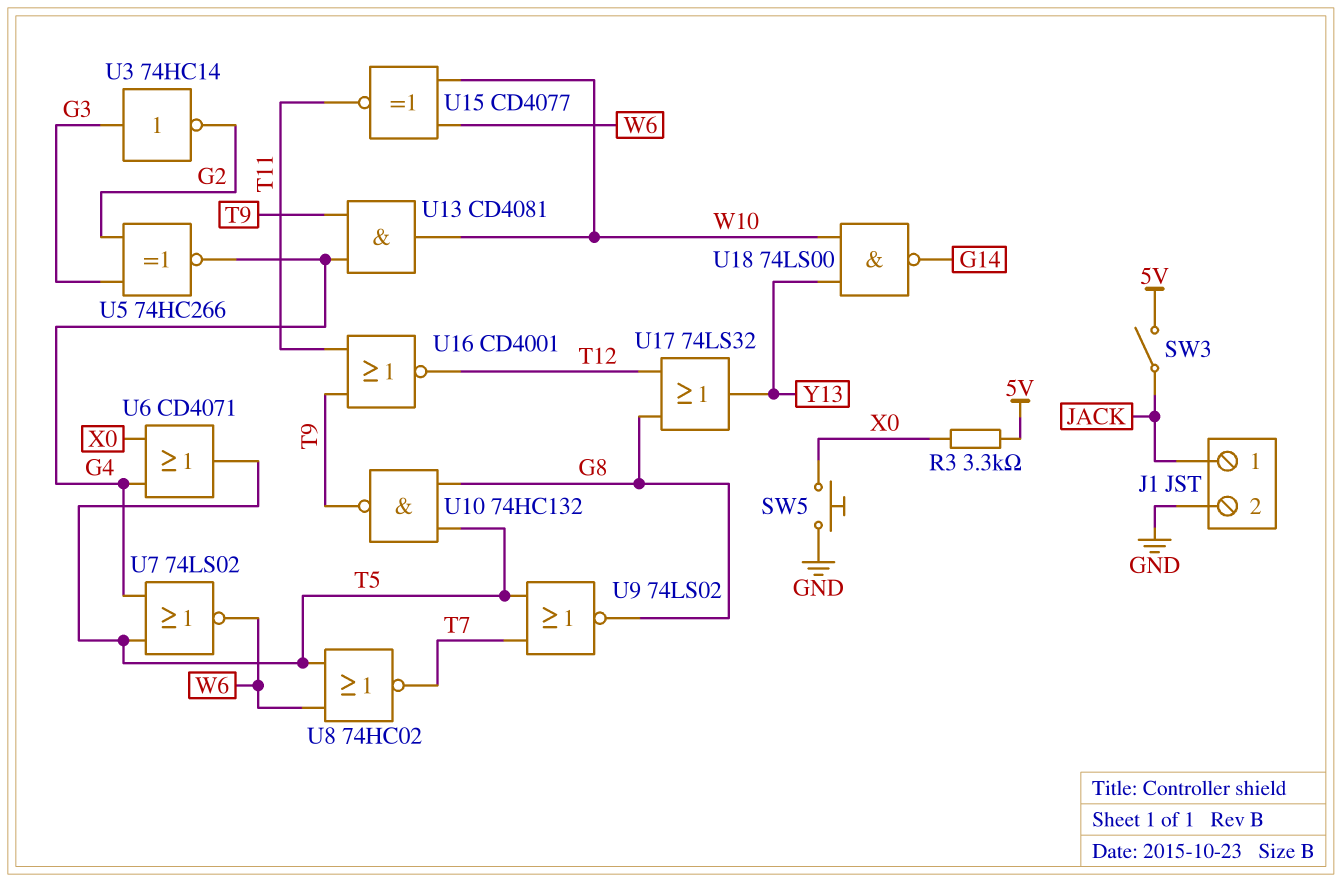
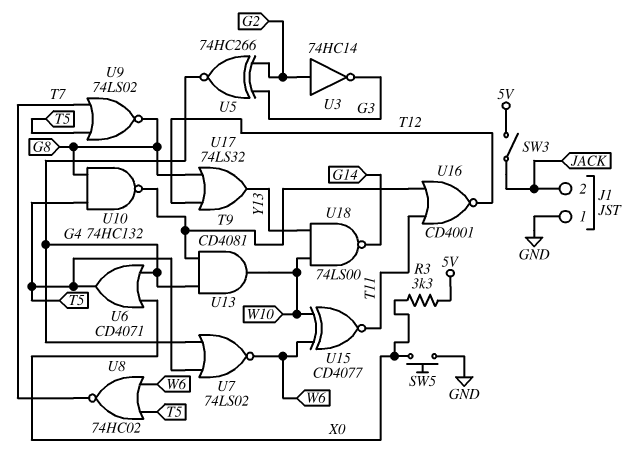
J1 pin 1: JACK -> GND
J1 pin 2: GND -> JACK
U3: NOT 74HC14 (in G3, out G2) -> NOT 74HC14 (in G2, out G3)

